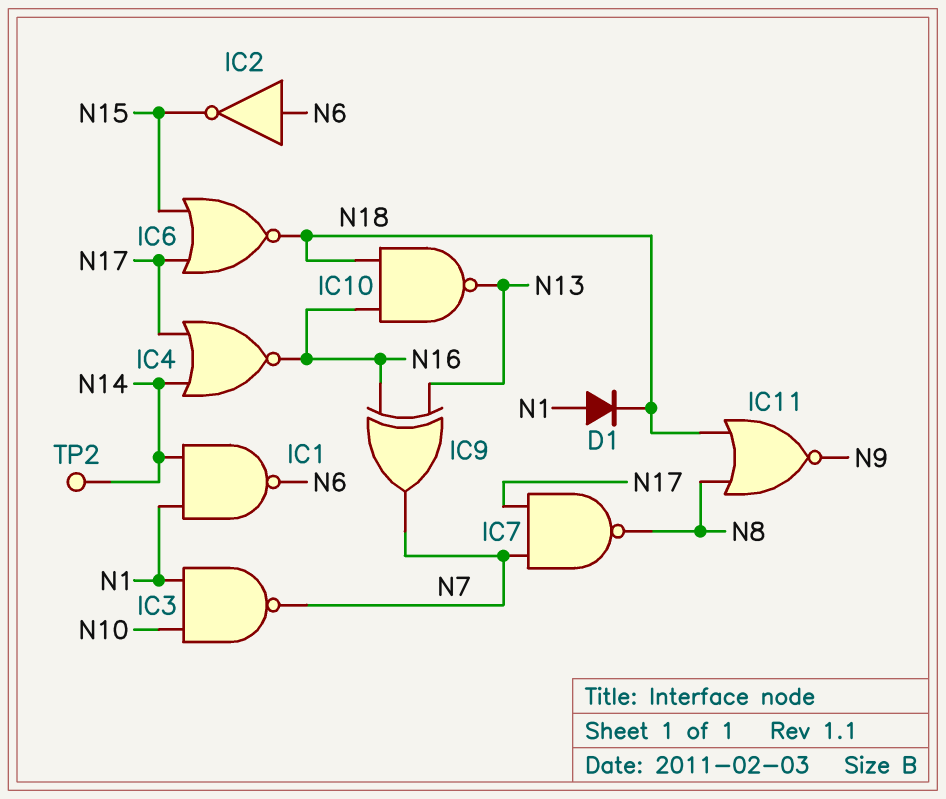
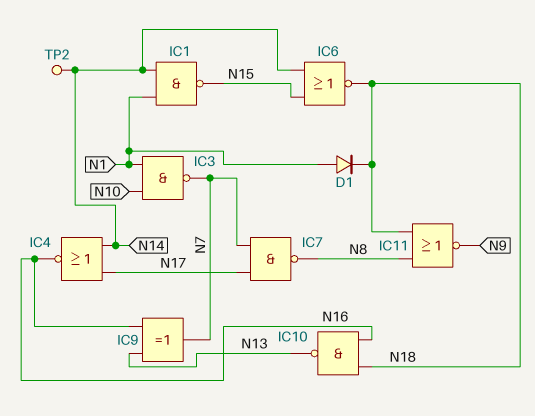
IC1: NAND (in N1, in N14, out N6) -> NAND (in N1, in N14, out N15)
IC2: NOT (in N6, out N15) -> none
IC6: NOR (in N15, in N17, out N18) -> NOR (in N14, in N15, out N18)

